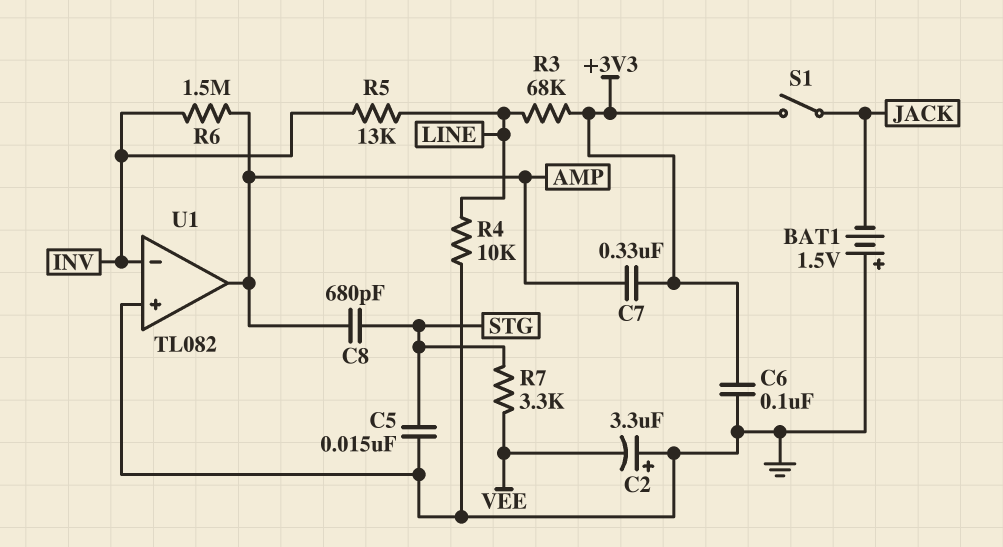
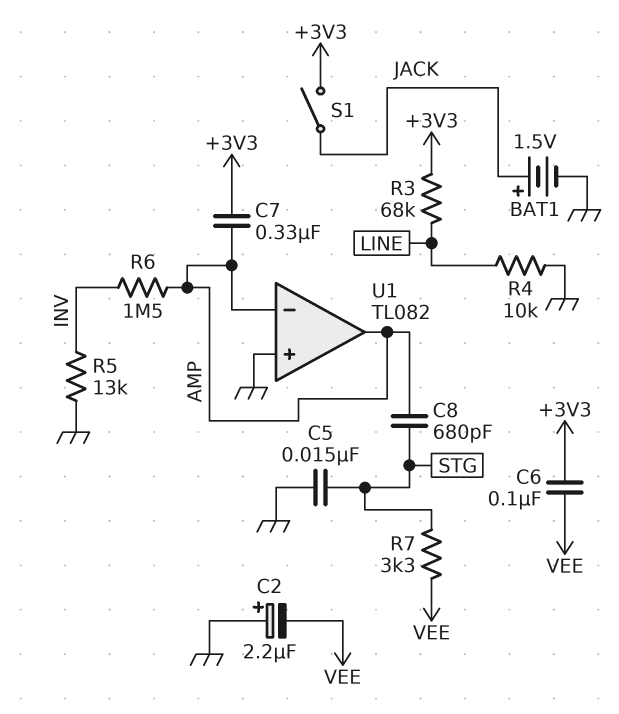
BAT1: 1.5V (plus GND, minus JACK) -> 1.5V (plus JACK, minus GND)
C2: 3.3uF (plus GND, minus VEE) -> 2.2uF (plus GND, minus VEE)
C6: 100nF (+3V3, GND) -> 100nF (+3V3, VEE)
R5: 13k (INV, LINE) -> 13k (GND, INV)
U1 pin in-: INV -> AMP

